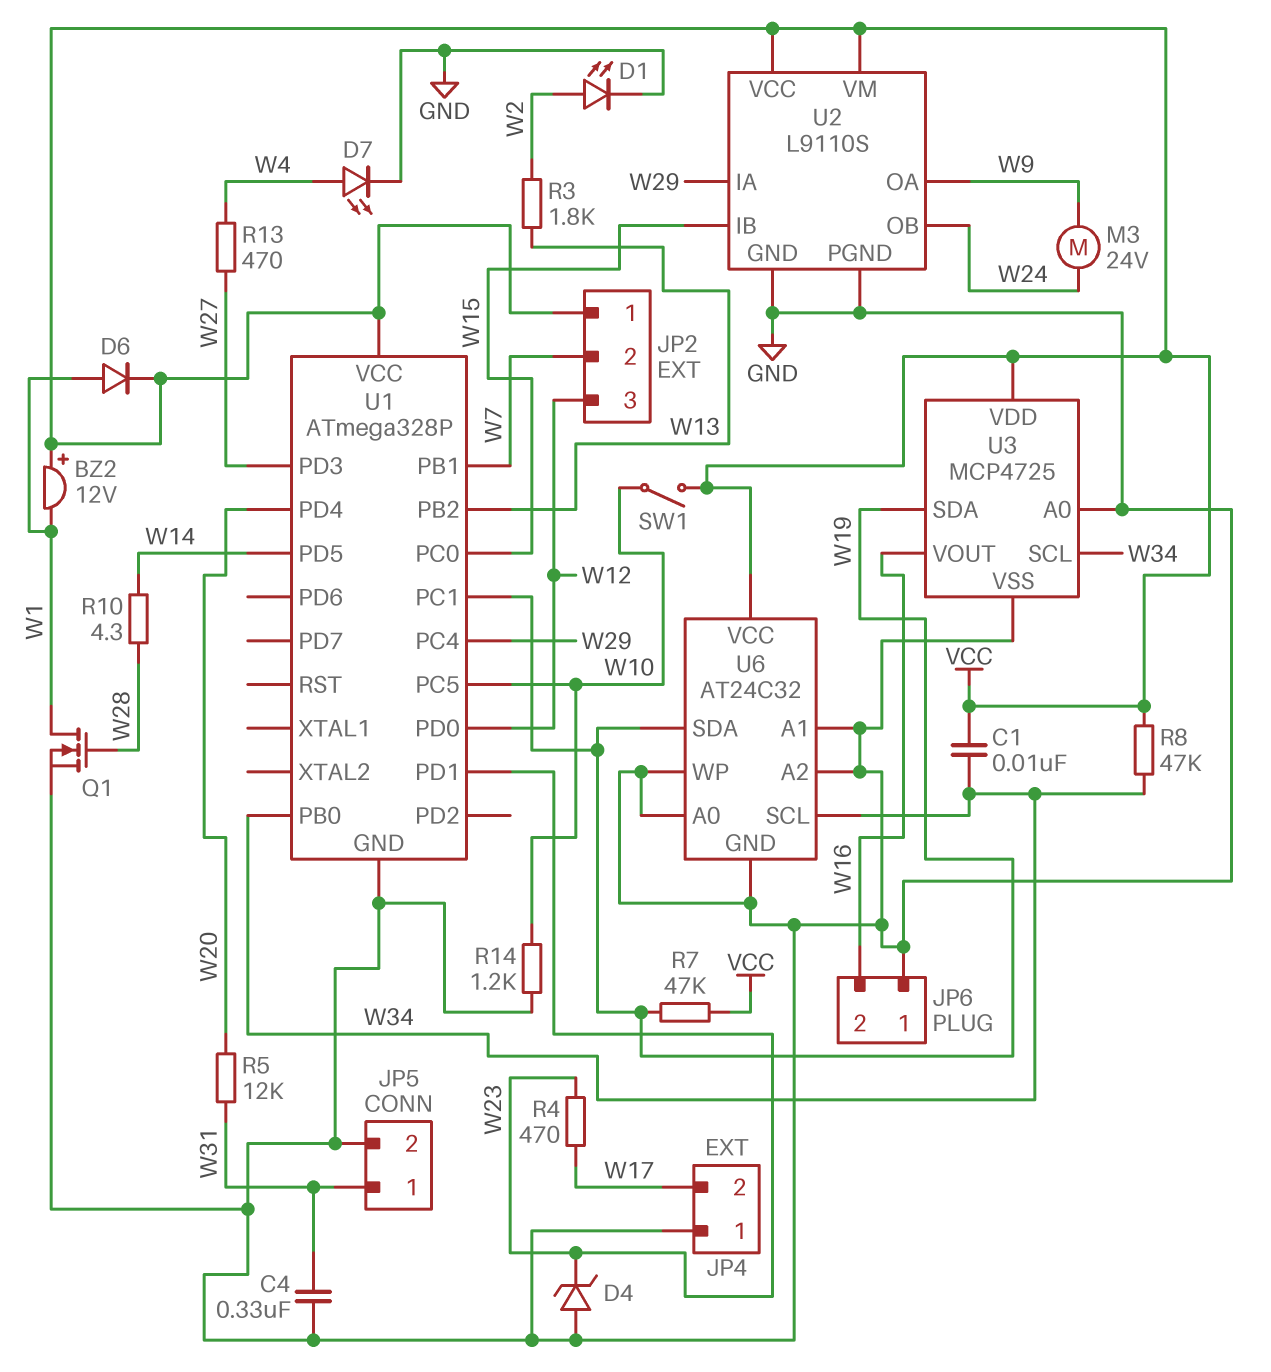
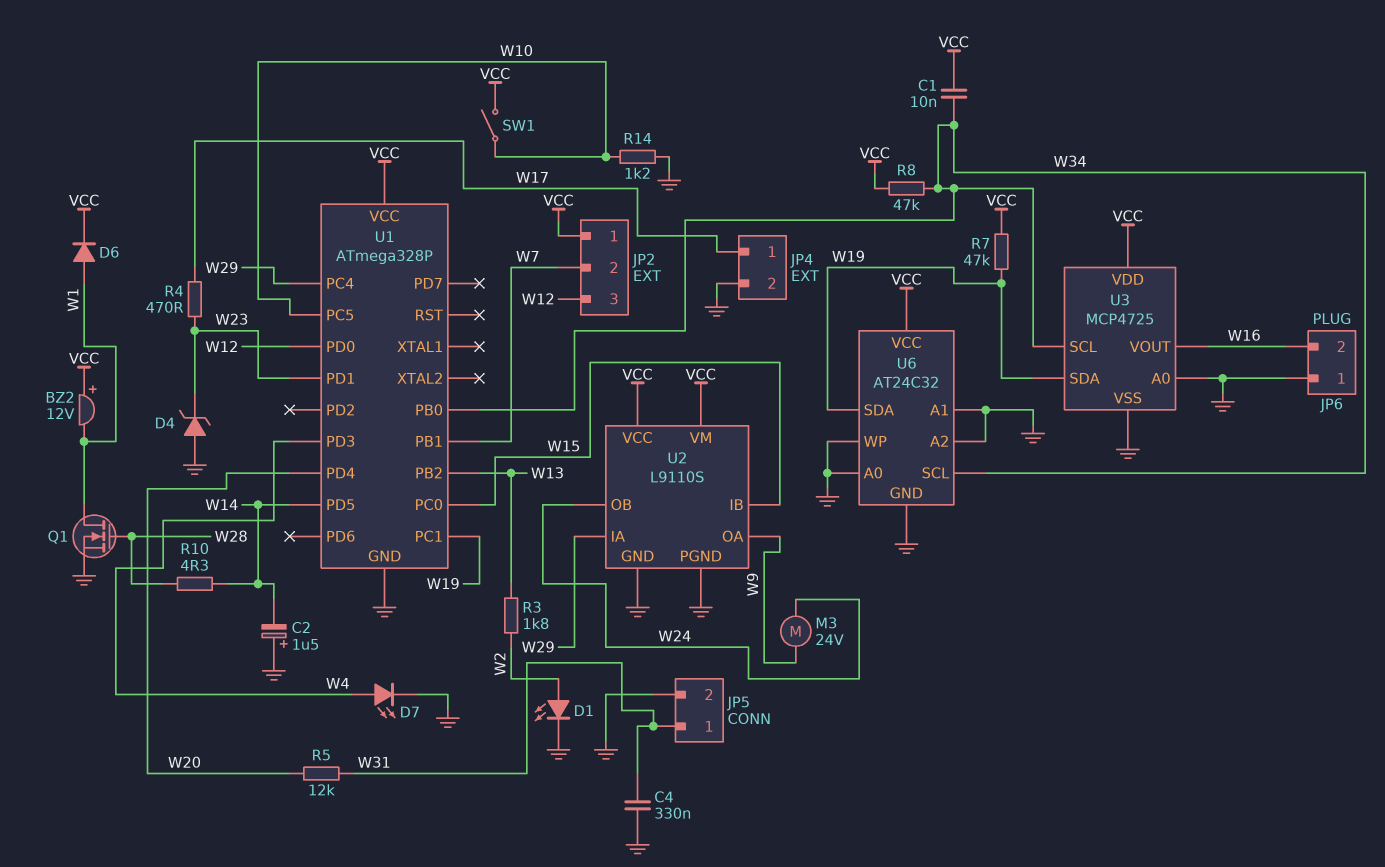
C2: none -> 1.5uF (plus GND, minus W14)
JP4 pin 1: GND -> W17
JP4 pin 2: W17 -> GND
R13: 470 (W4, W27) -> none
U1 pin PD3: W27 -> W4

